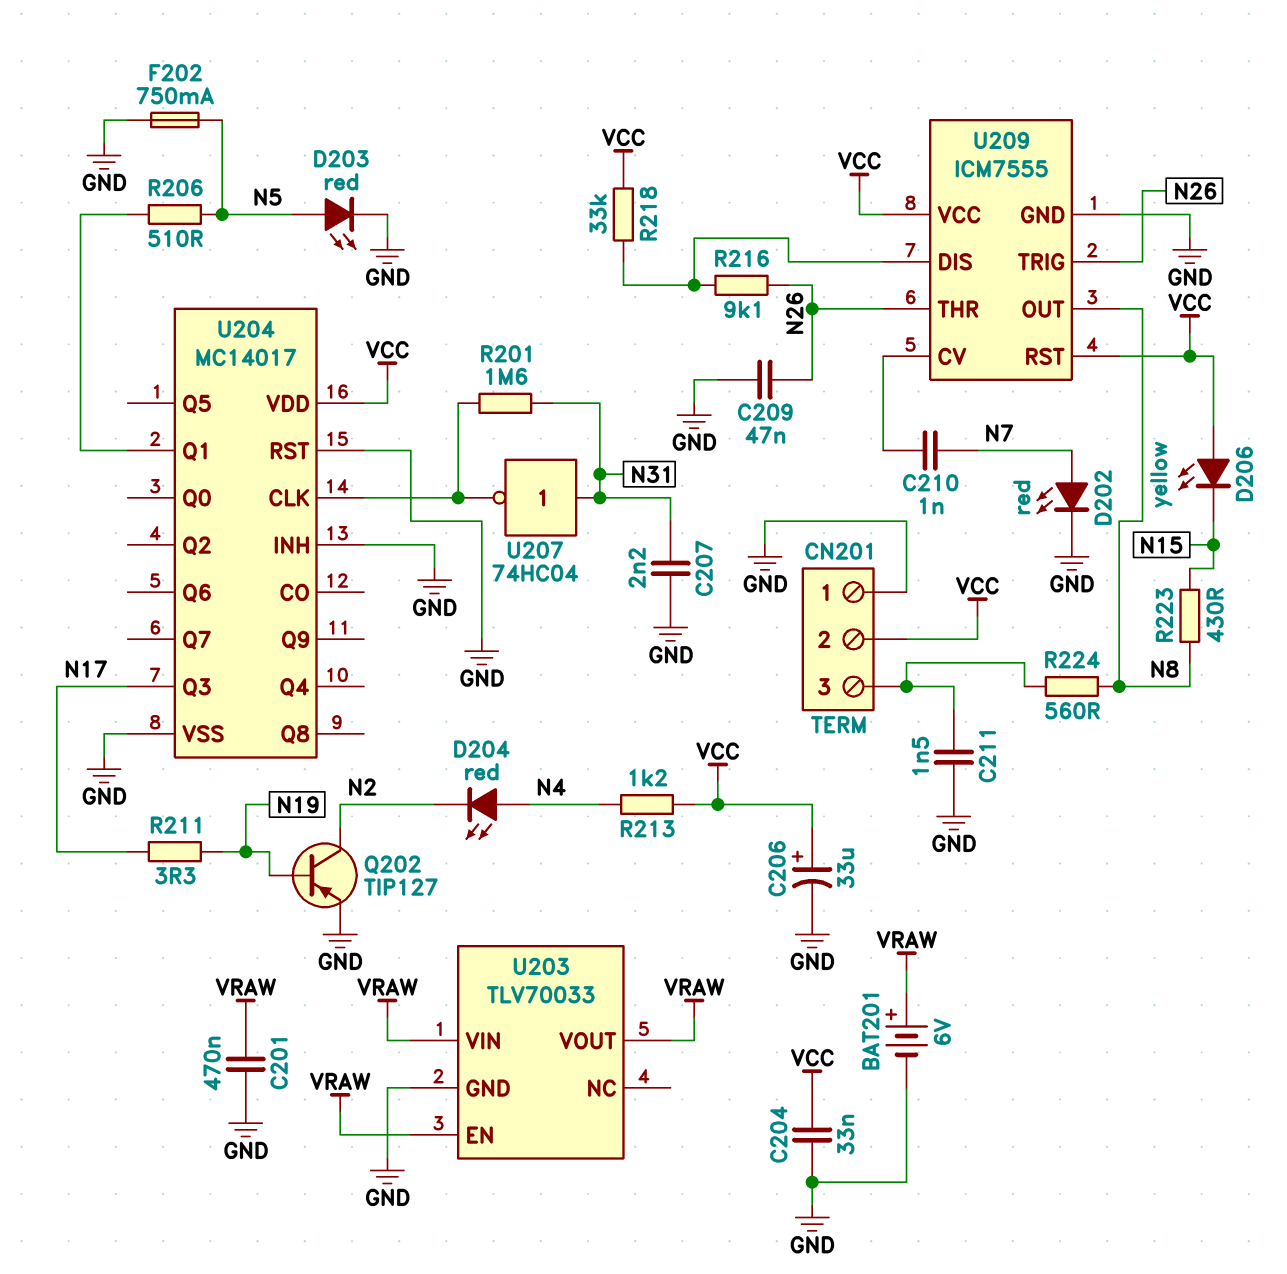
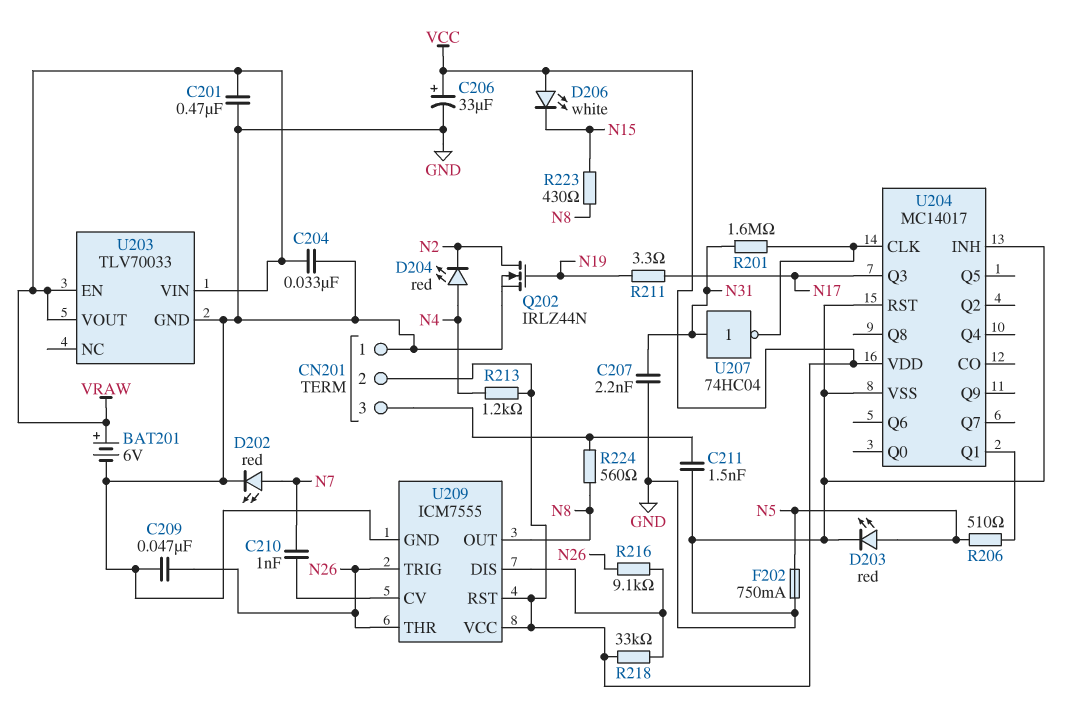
C204: 33nF (GND, VCC) -> 33nF (GND, VRAW)
D206: LED yellow (A VCC, K N15) -> LED white (A VCC, K N15)
Q202: PNP TIP127 (B N19, C N2, E GND) -> NMOS IRLZ44N (G N19, D N2, S GND)

